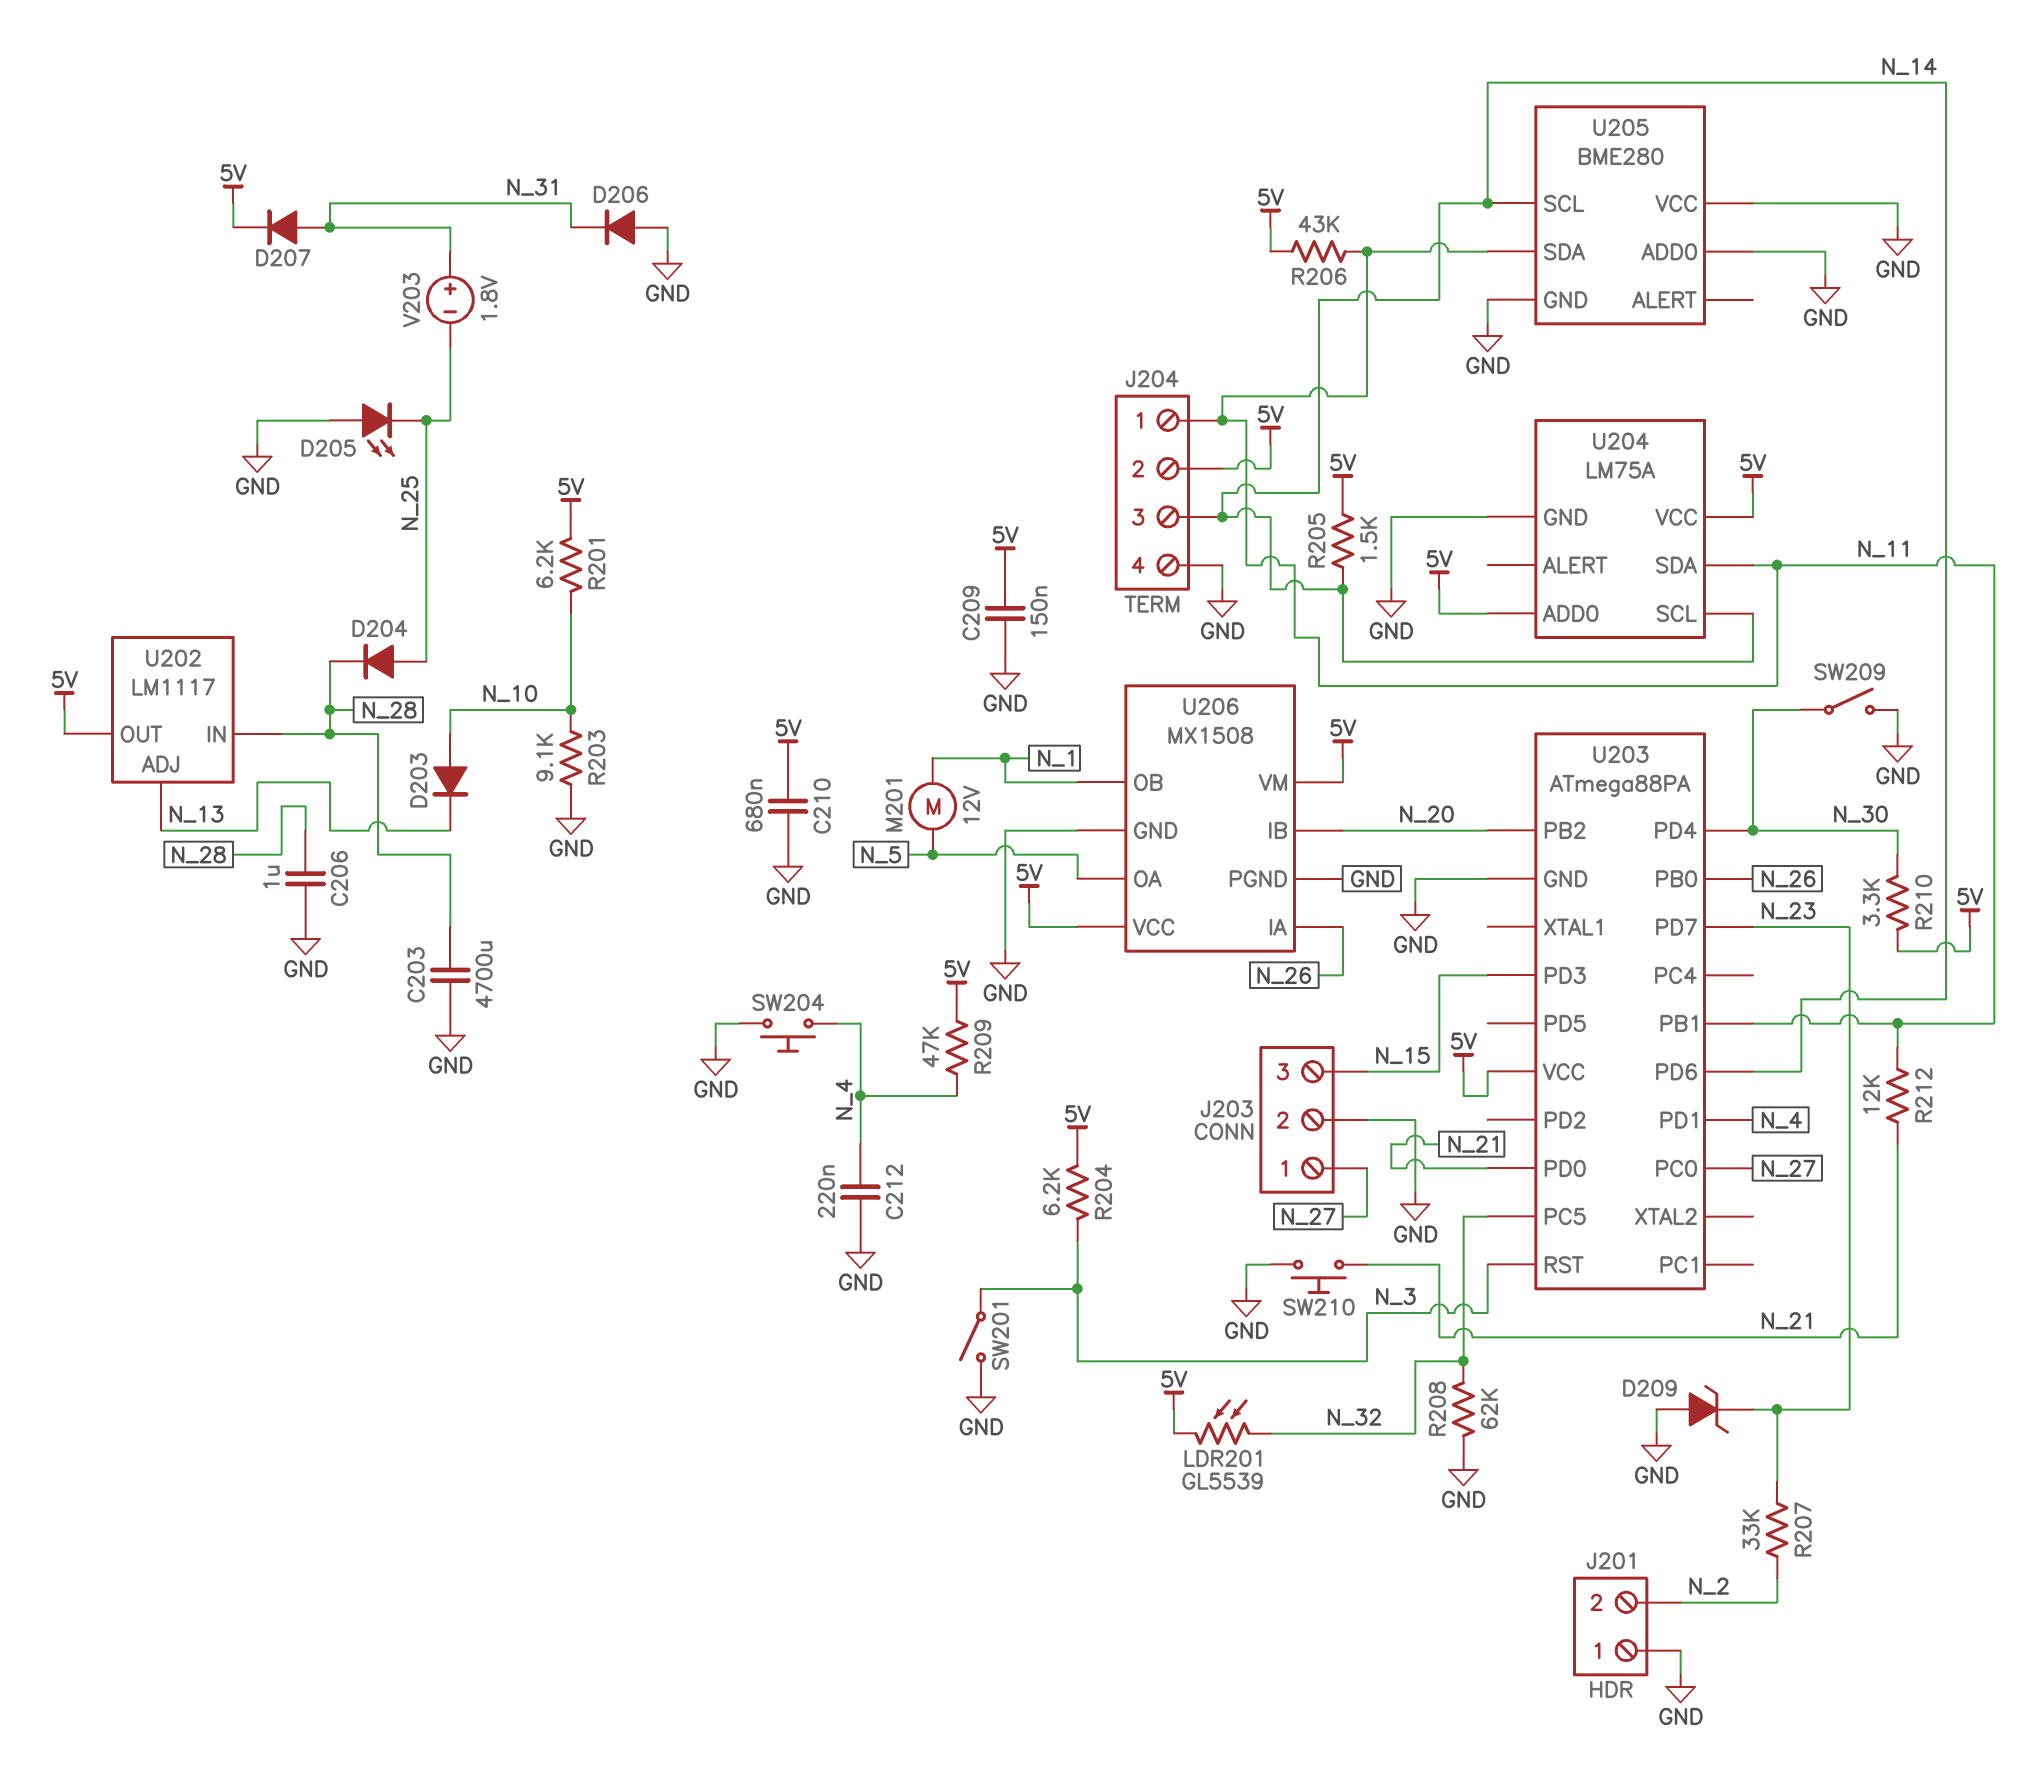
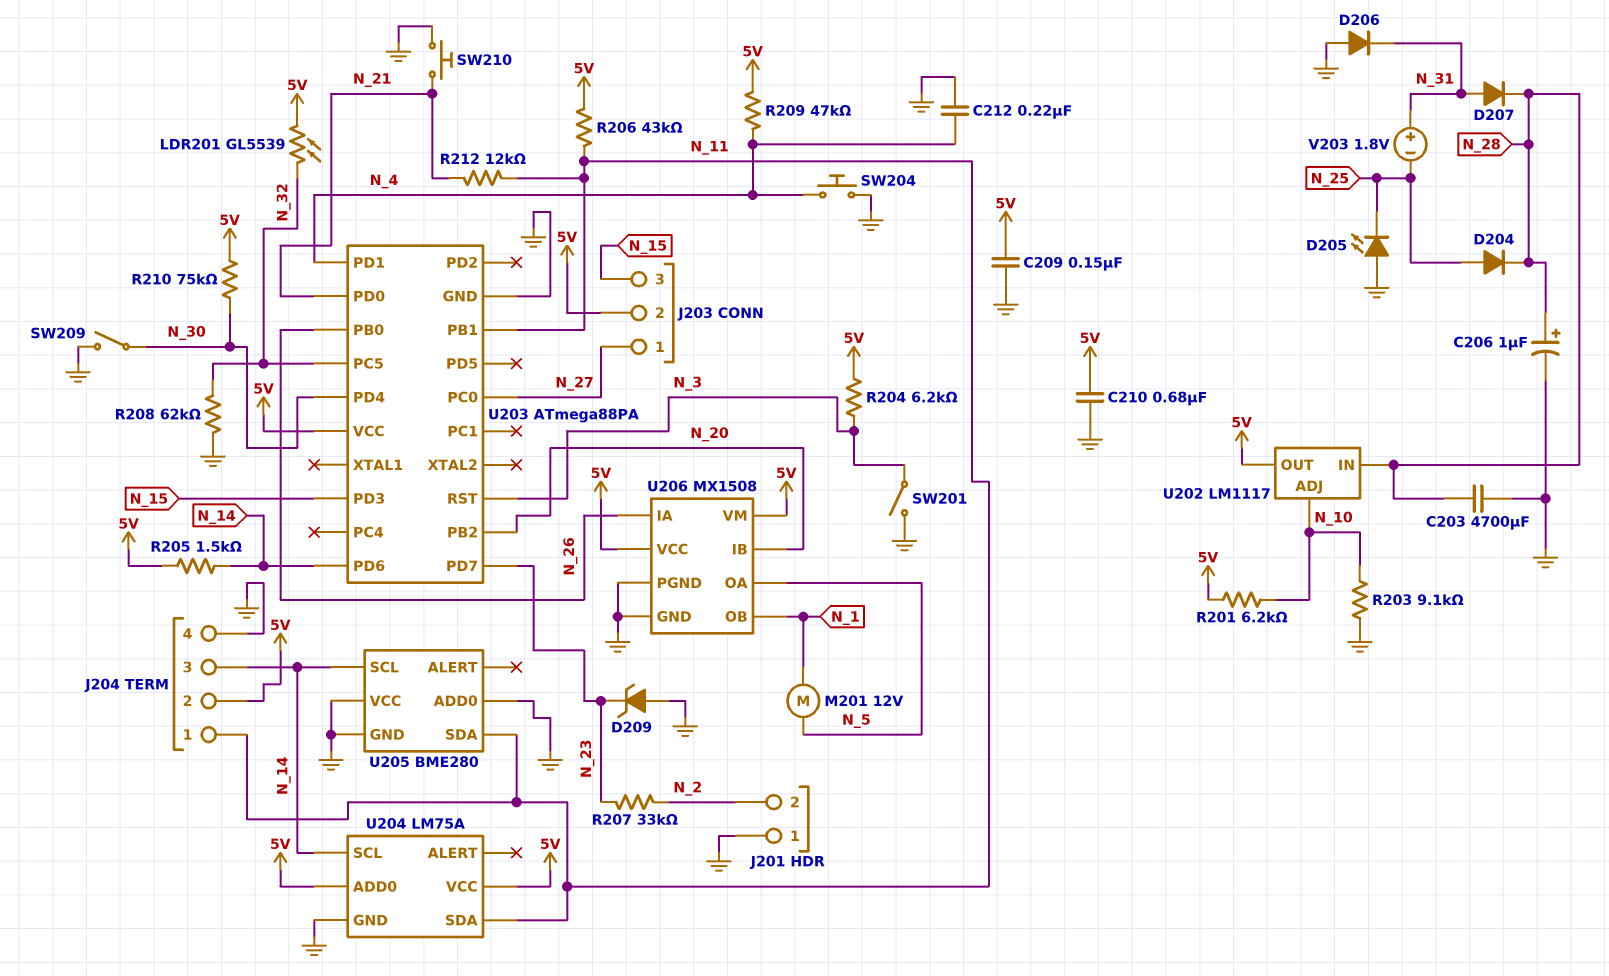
C206: 1uF (GND, N_28) -> 1uF (plus N_28, minus GND)
D203: diode (A N_10, K N_13) -> none
D207: diode (A N_31, K 5V) -> diode (A N_31, K N_28)
J203 pin 2: GND -> 5V
R210: 3.3k (5V, N_30) -> 75k (5V, N_30)
U202 pin ADJ: N_13 -> N_10

